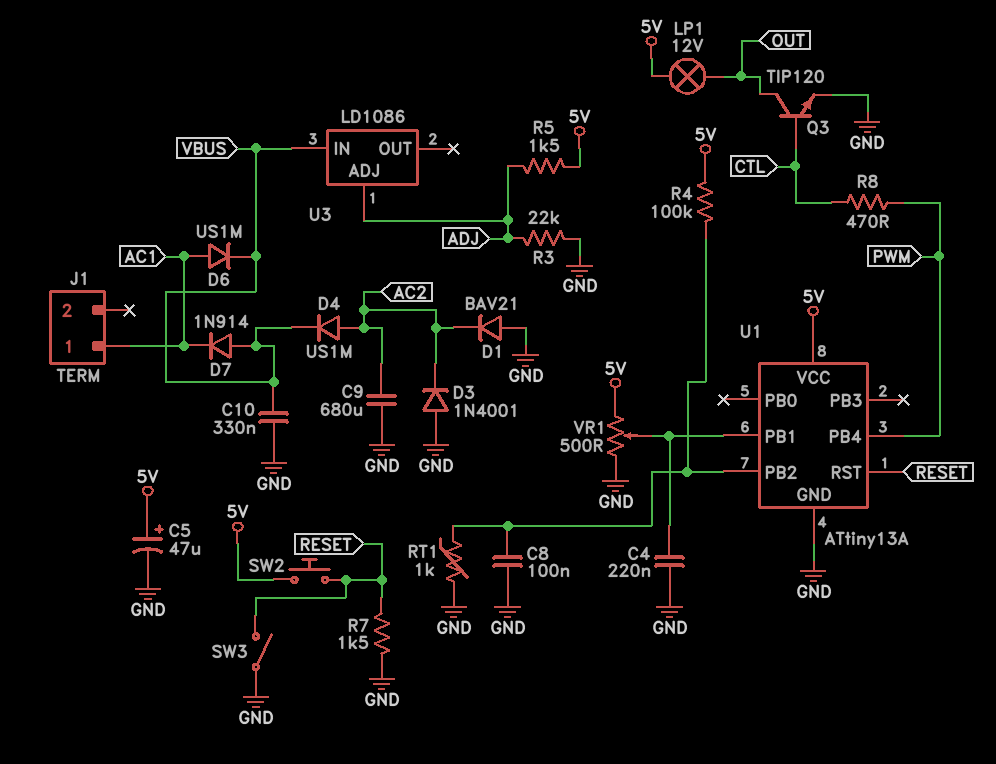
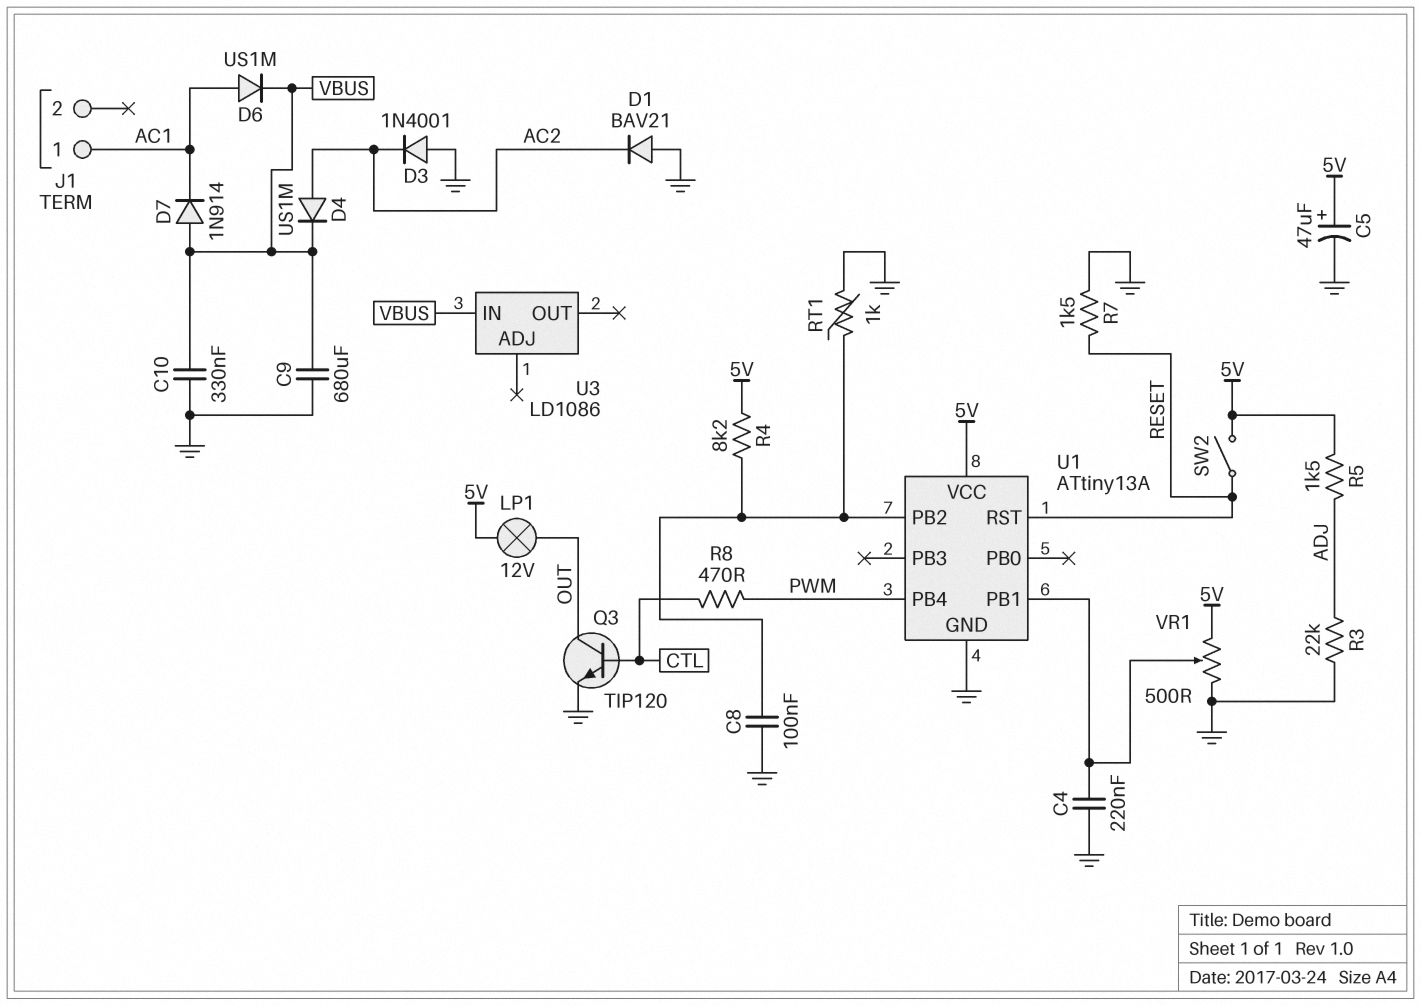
C9: 680uF (AC2, GND) -> 680uF (GND, VBUS)
R4: 100k (5V, U1/PB2) -> 8.2k (5V, U1/PB2)
SW2: button (5V, RESET) -> switch (5V, RESET)
SW3: switch (GND, RESET) -> none
U3 pin ADJ: ADJ -> none

